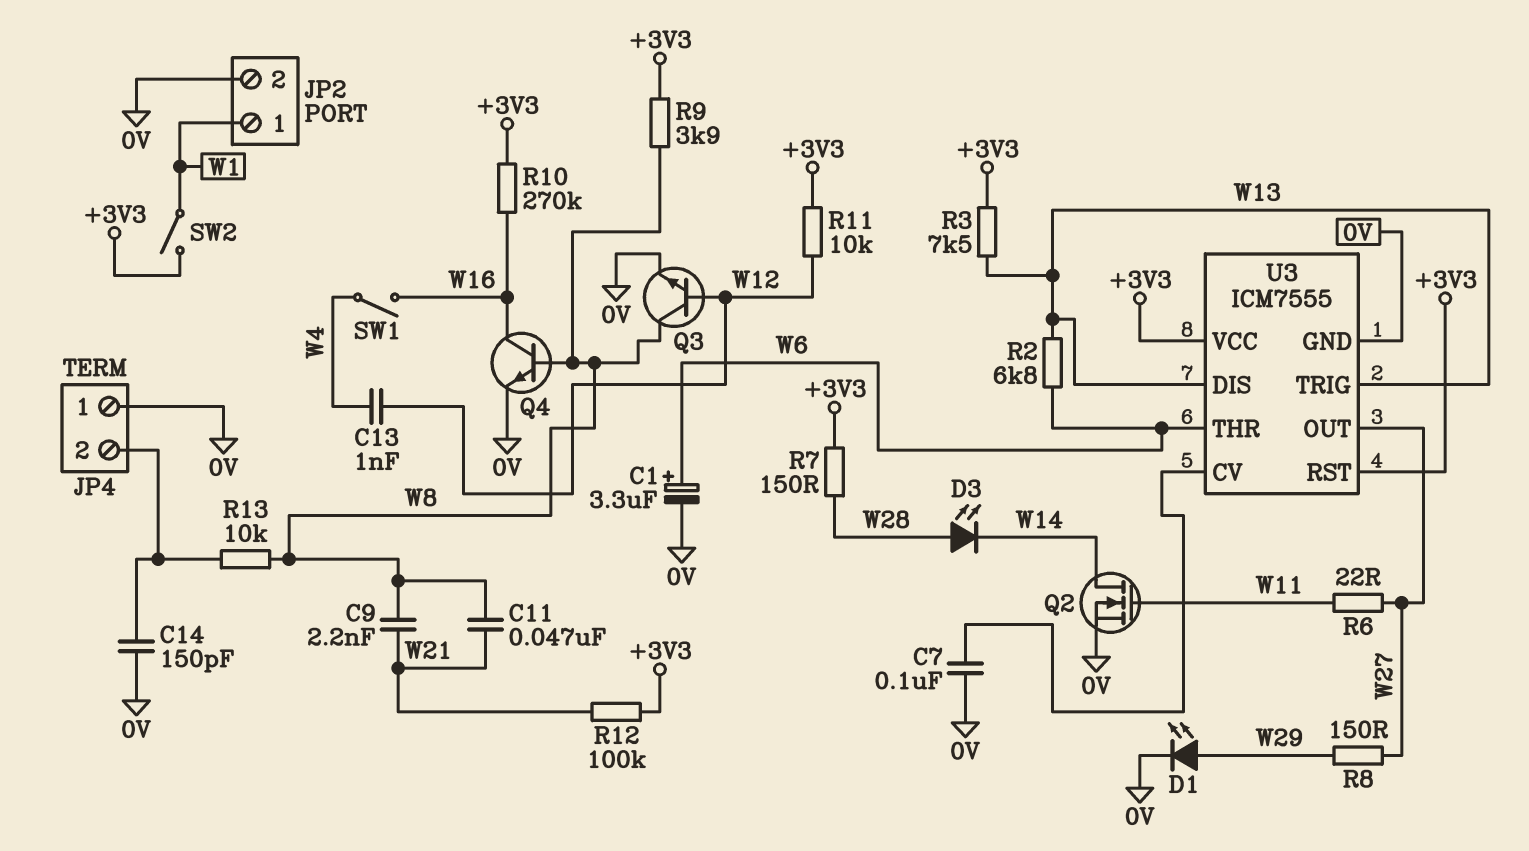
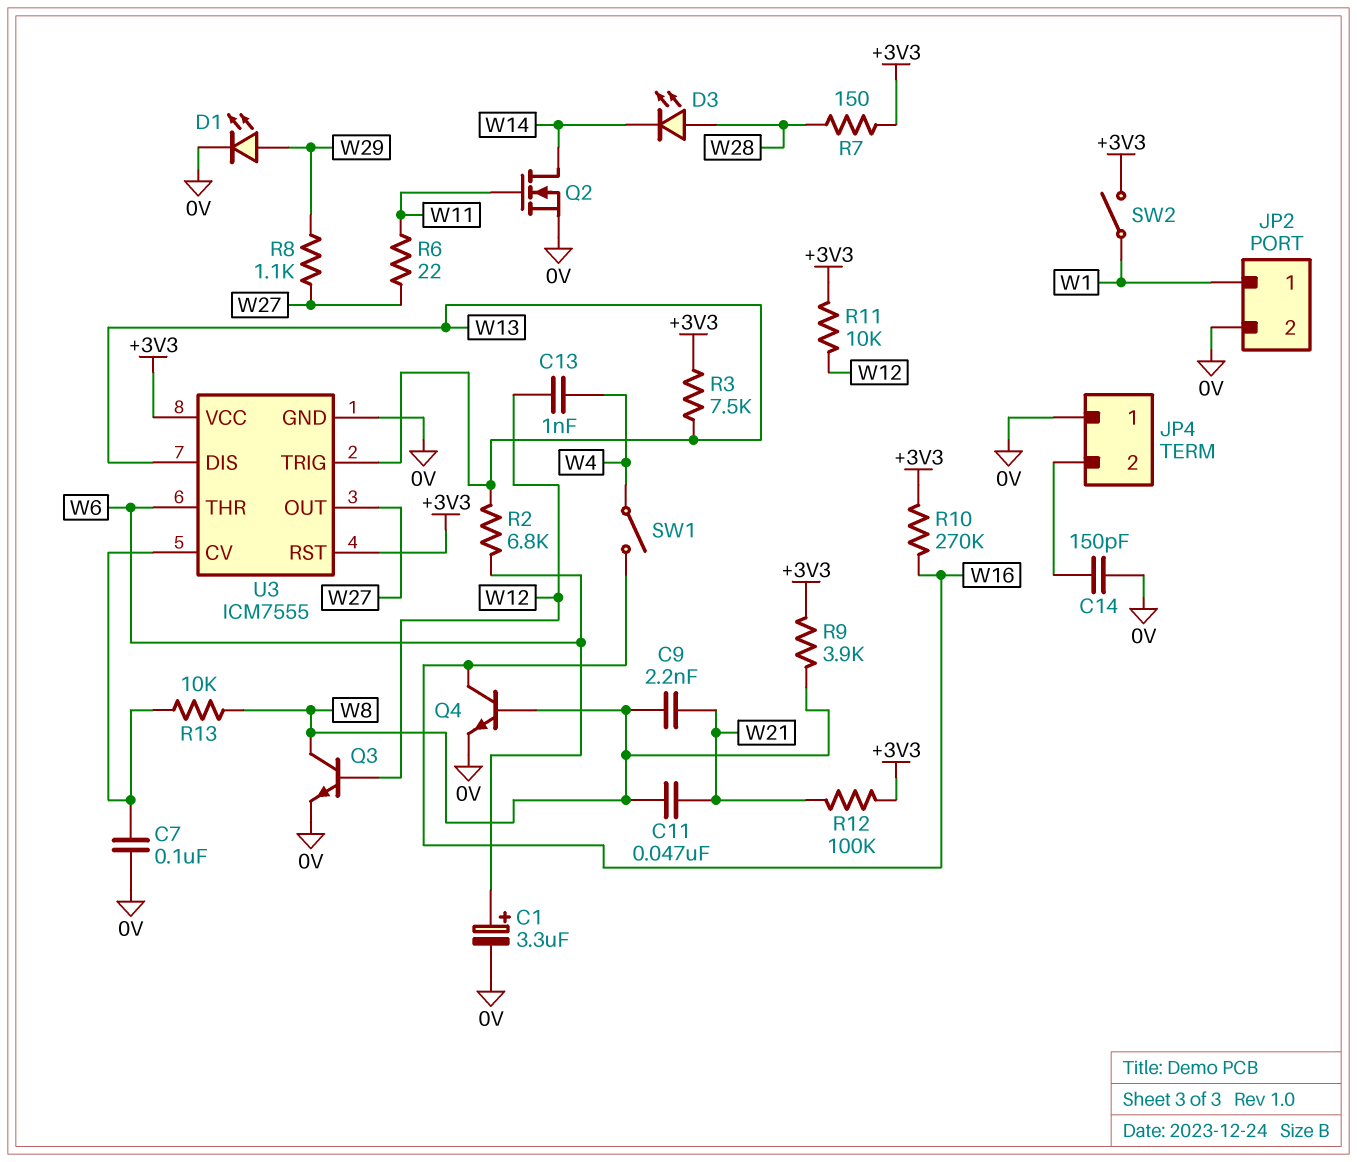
R8: 150 (W27, W29) -> 1.1k (W27, W29)
R13: 10k (JP4/2, W8) -> 10k (U3/CV, W8)

